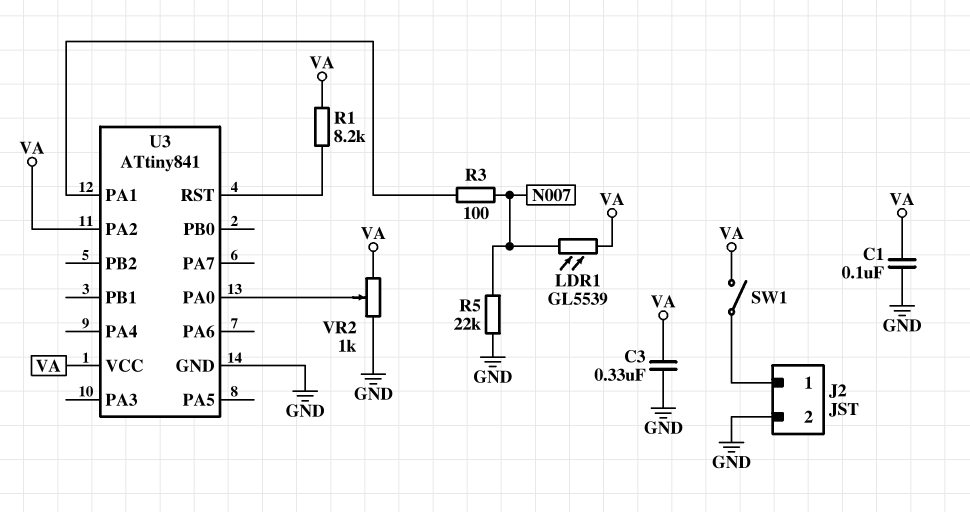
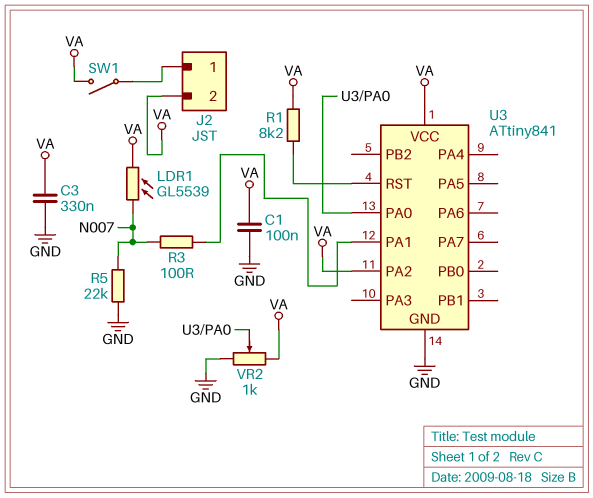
J2 pin 2: GND -> VA

